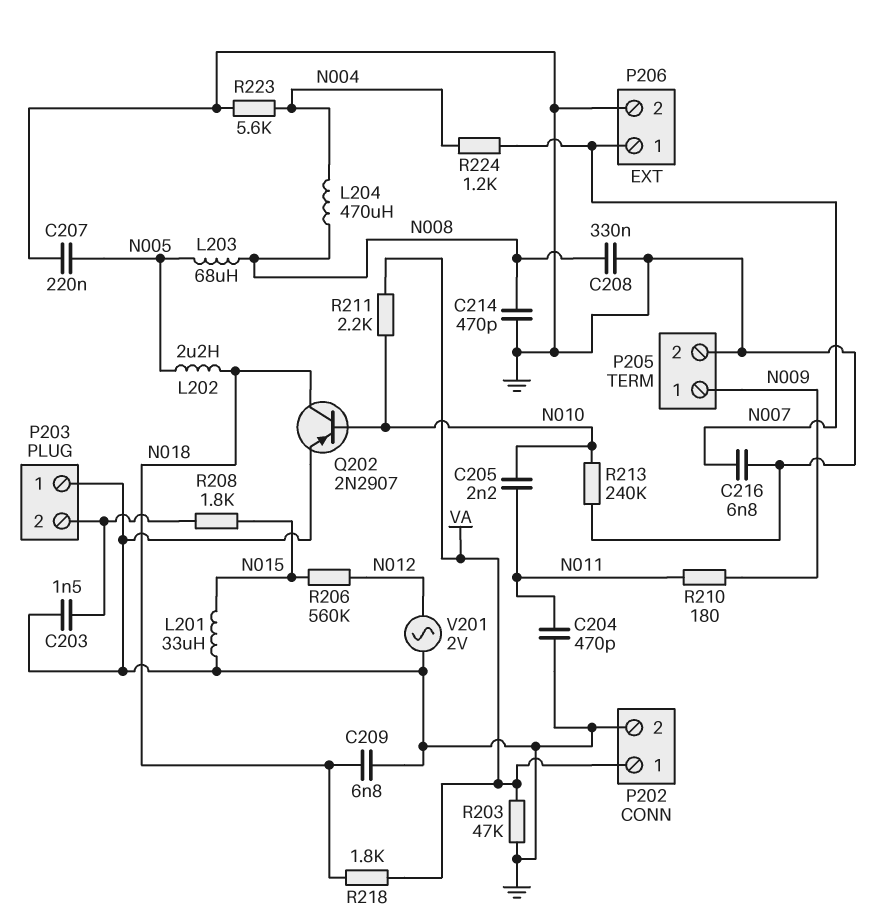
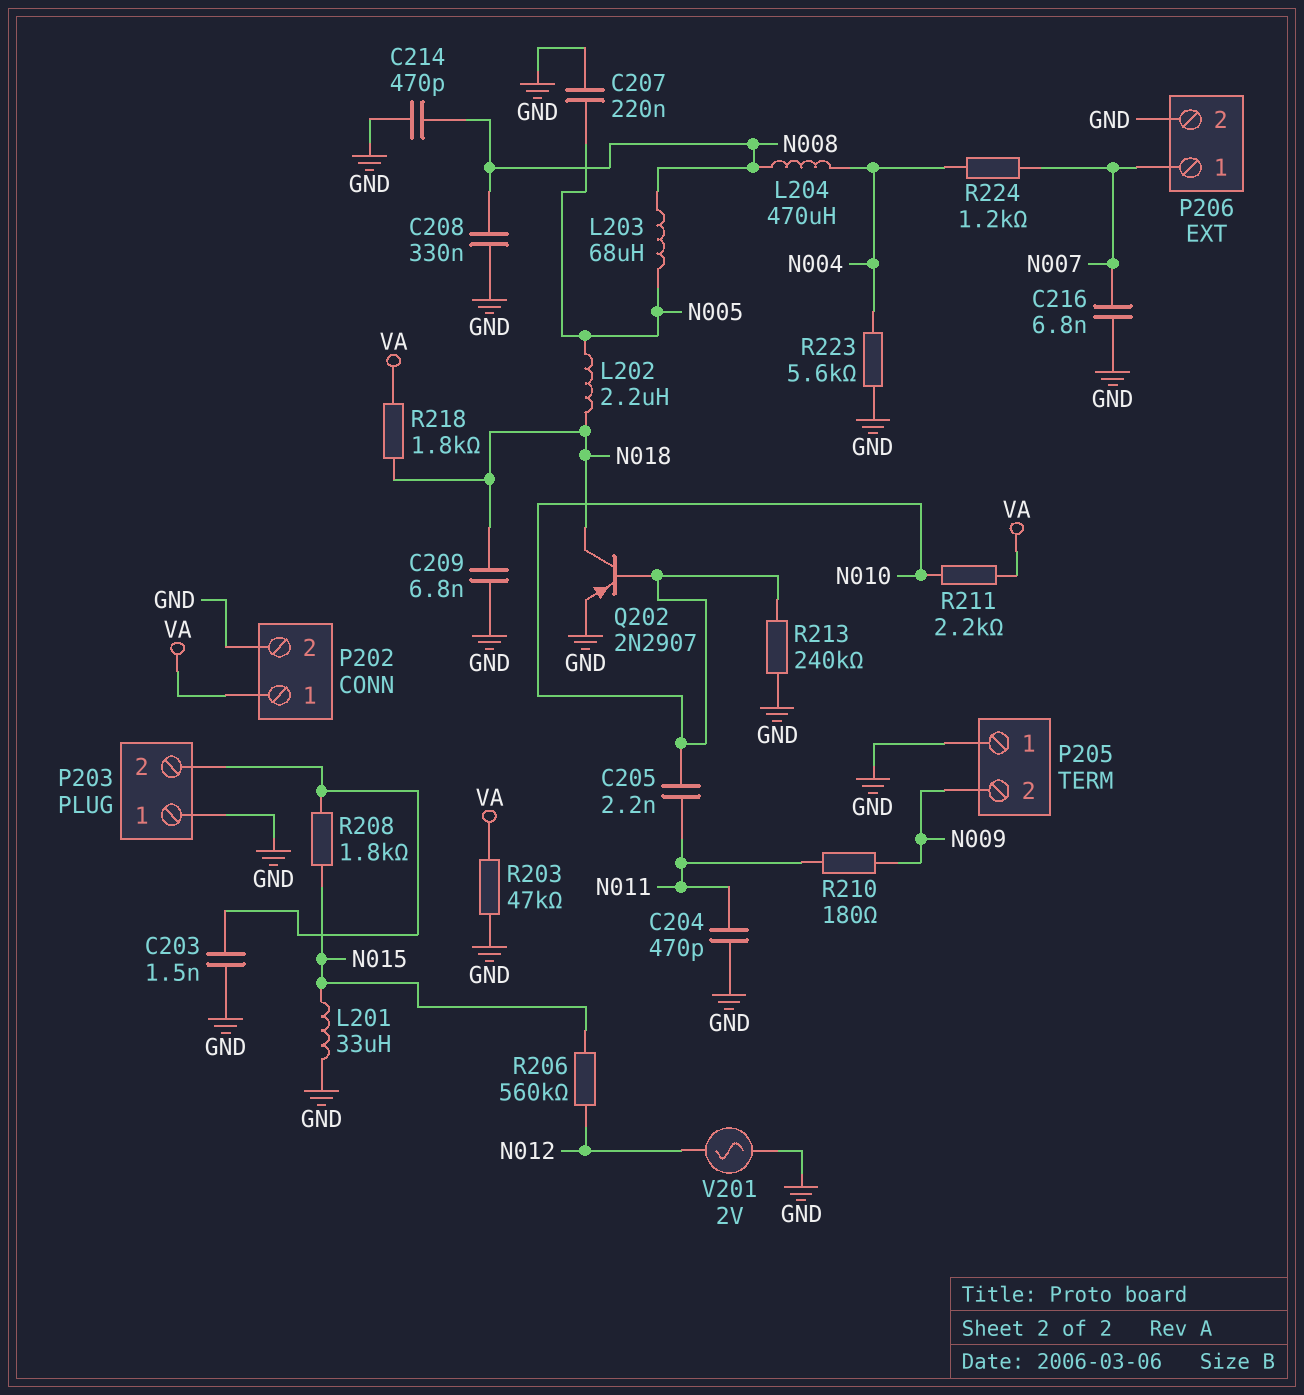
P205 pin 1: N009 -> GND
P205 pin 2: GND -> N009

